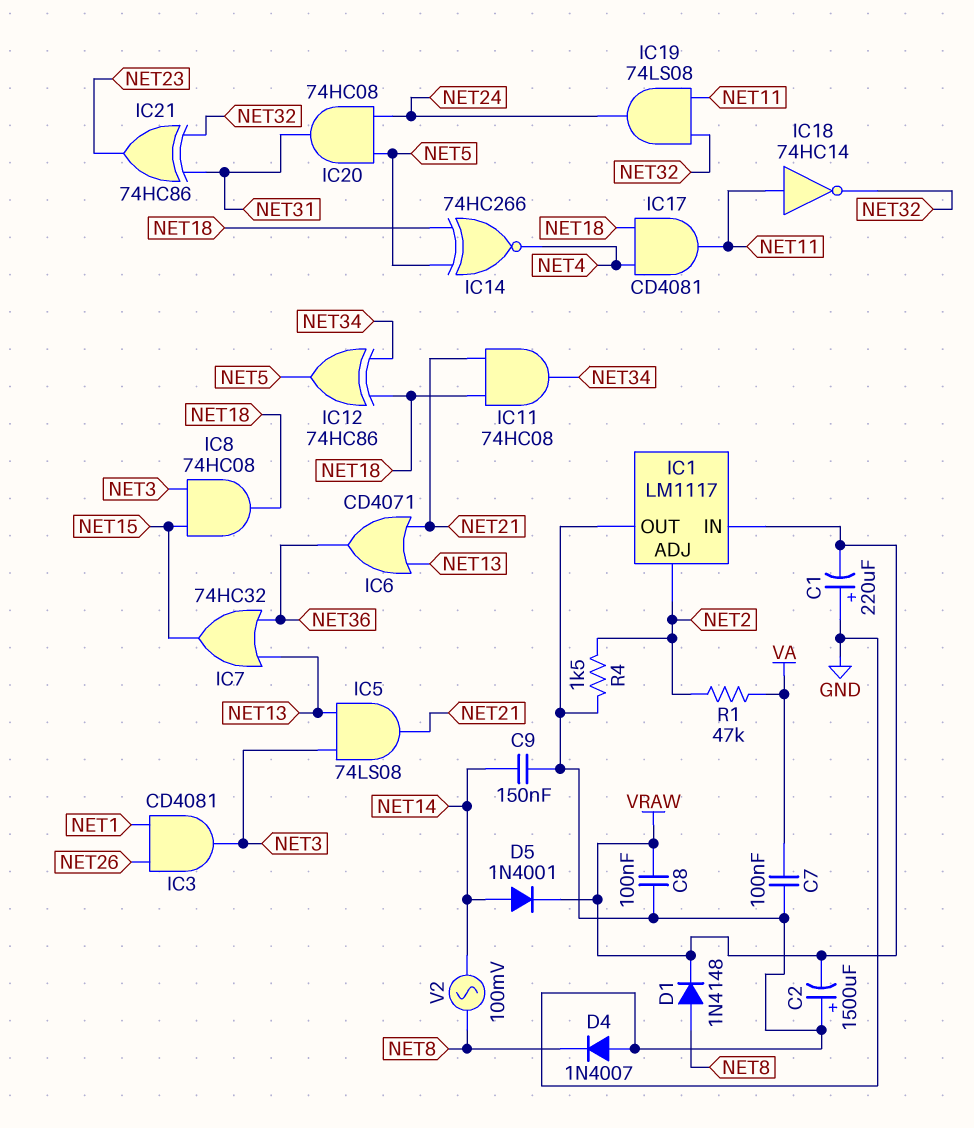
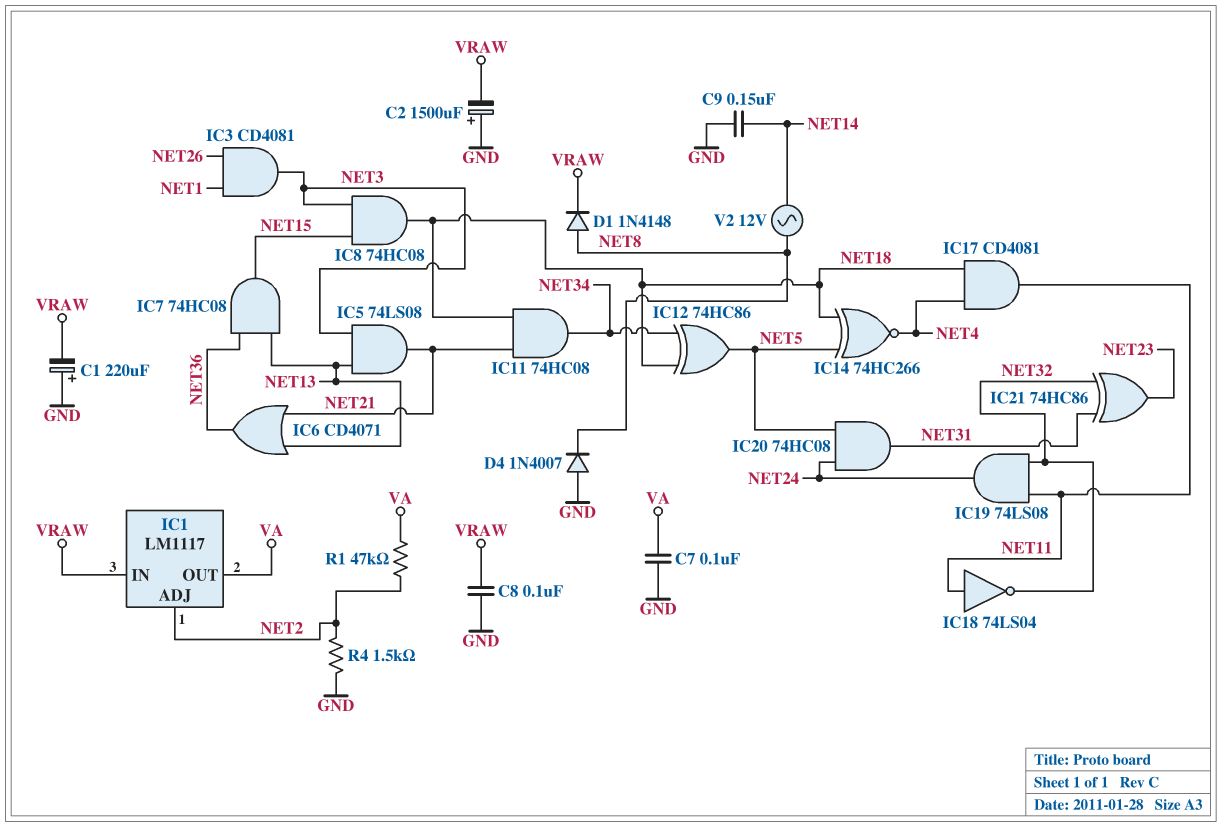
D5: diode 1N4001 (A NET14, K VRAW) -> none
IC1 pin OUT: GND -> VA
IC7: OR 74HC32 (in NET13, in NET36, out NET15) -> AND 74HC08 (in NET13, in NET36, out NET15)
IC18: NOT 74HC14 (in NET11, out NET32) -> NOT 74LS04 (in NET11, out NET32)
V2: AC 100mV (NET8, NET14) -> AC 12V (NET8, NET14)

